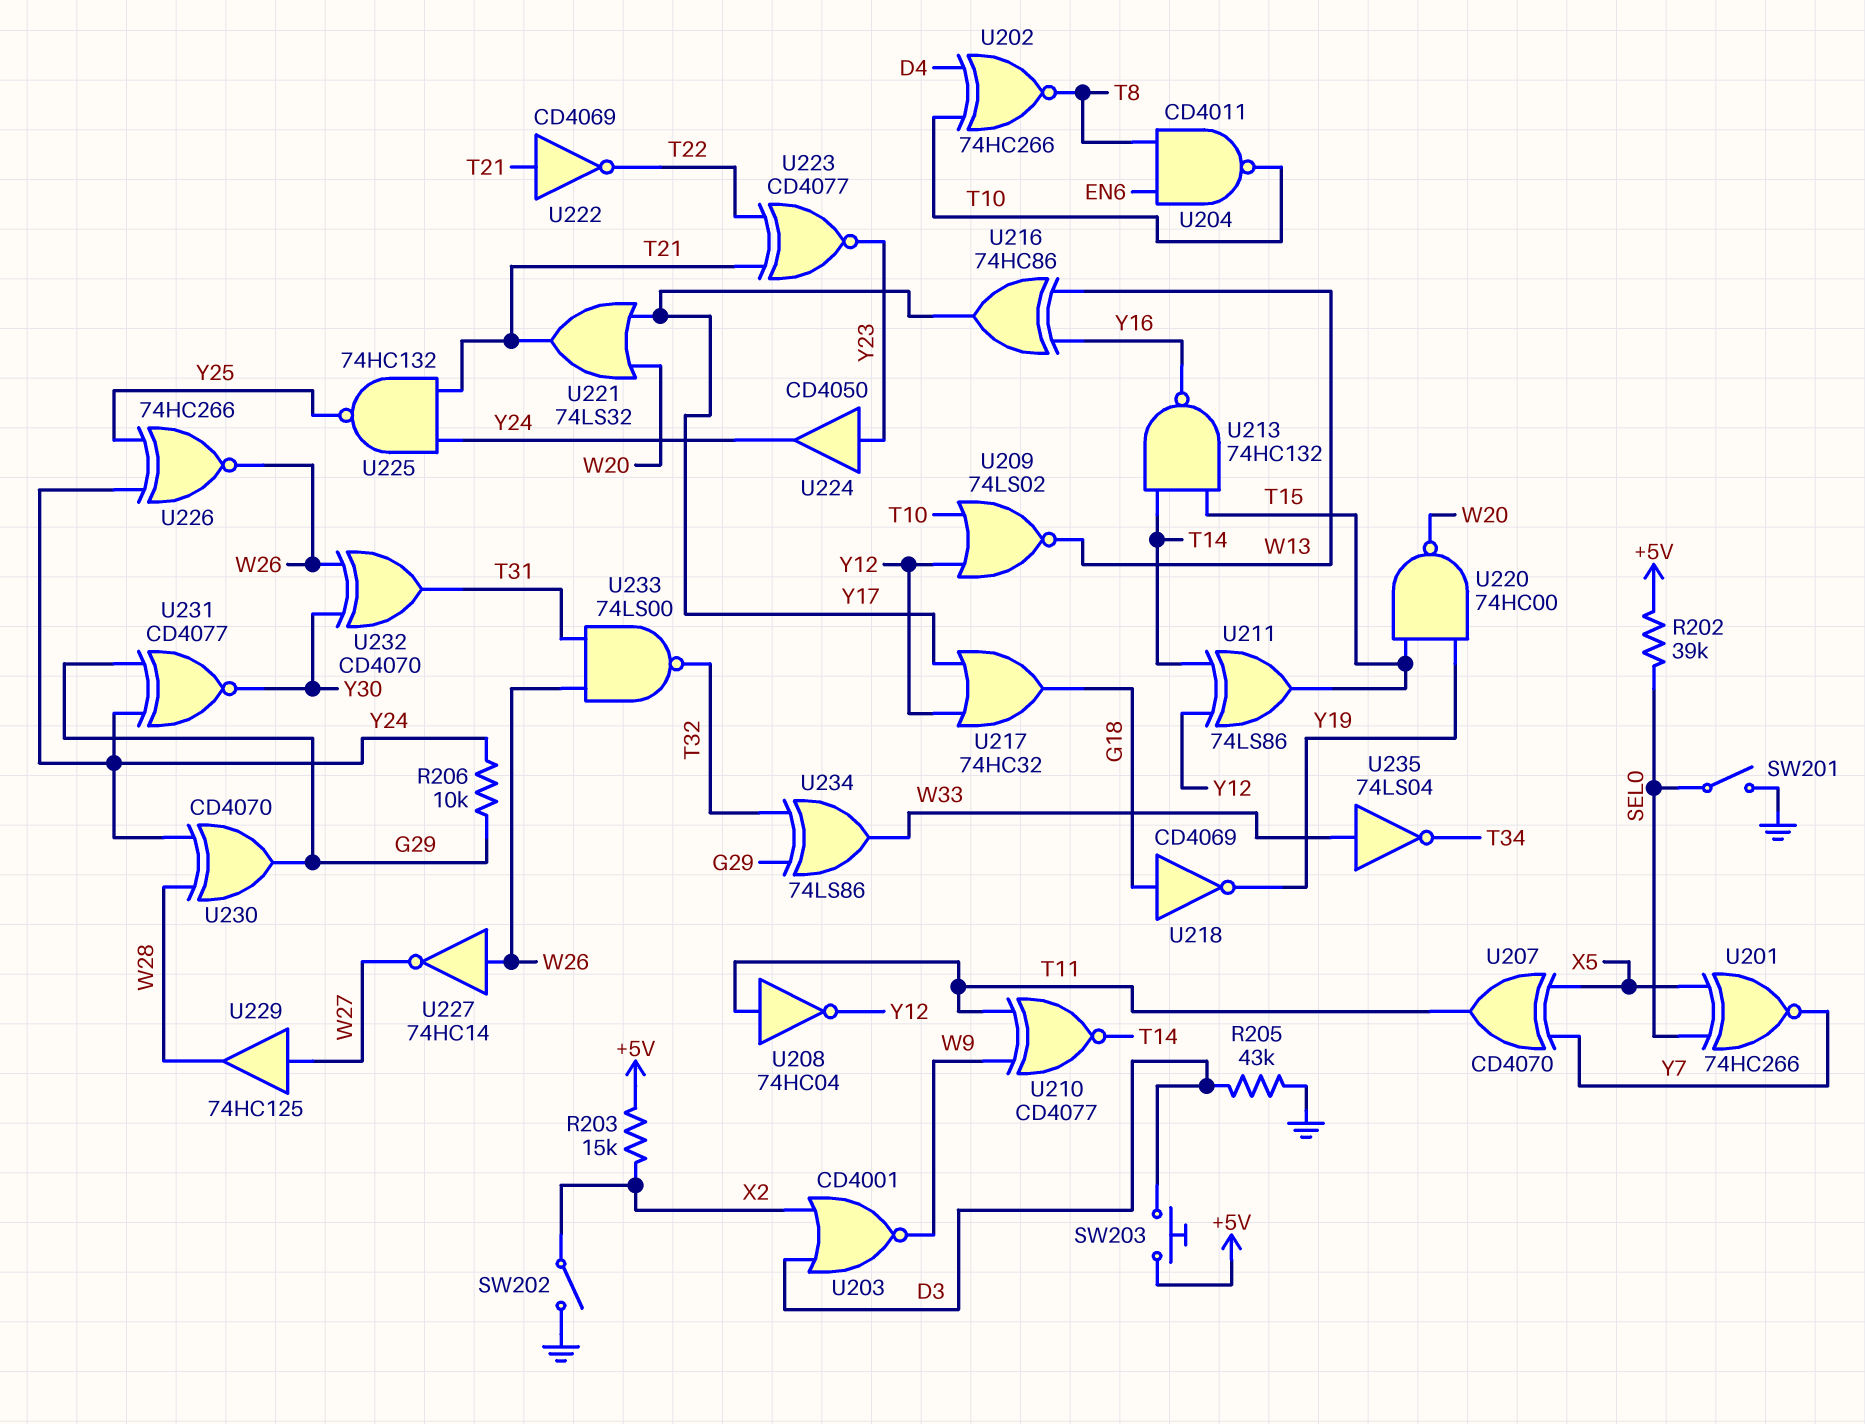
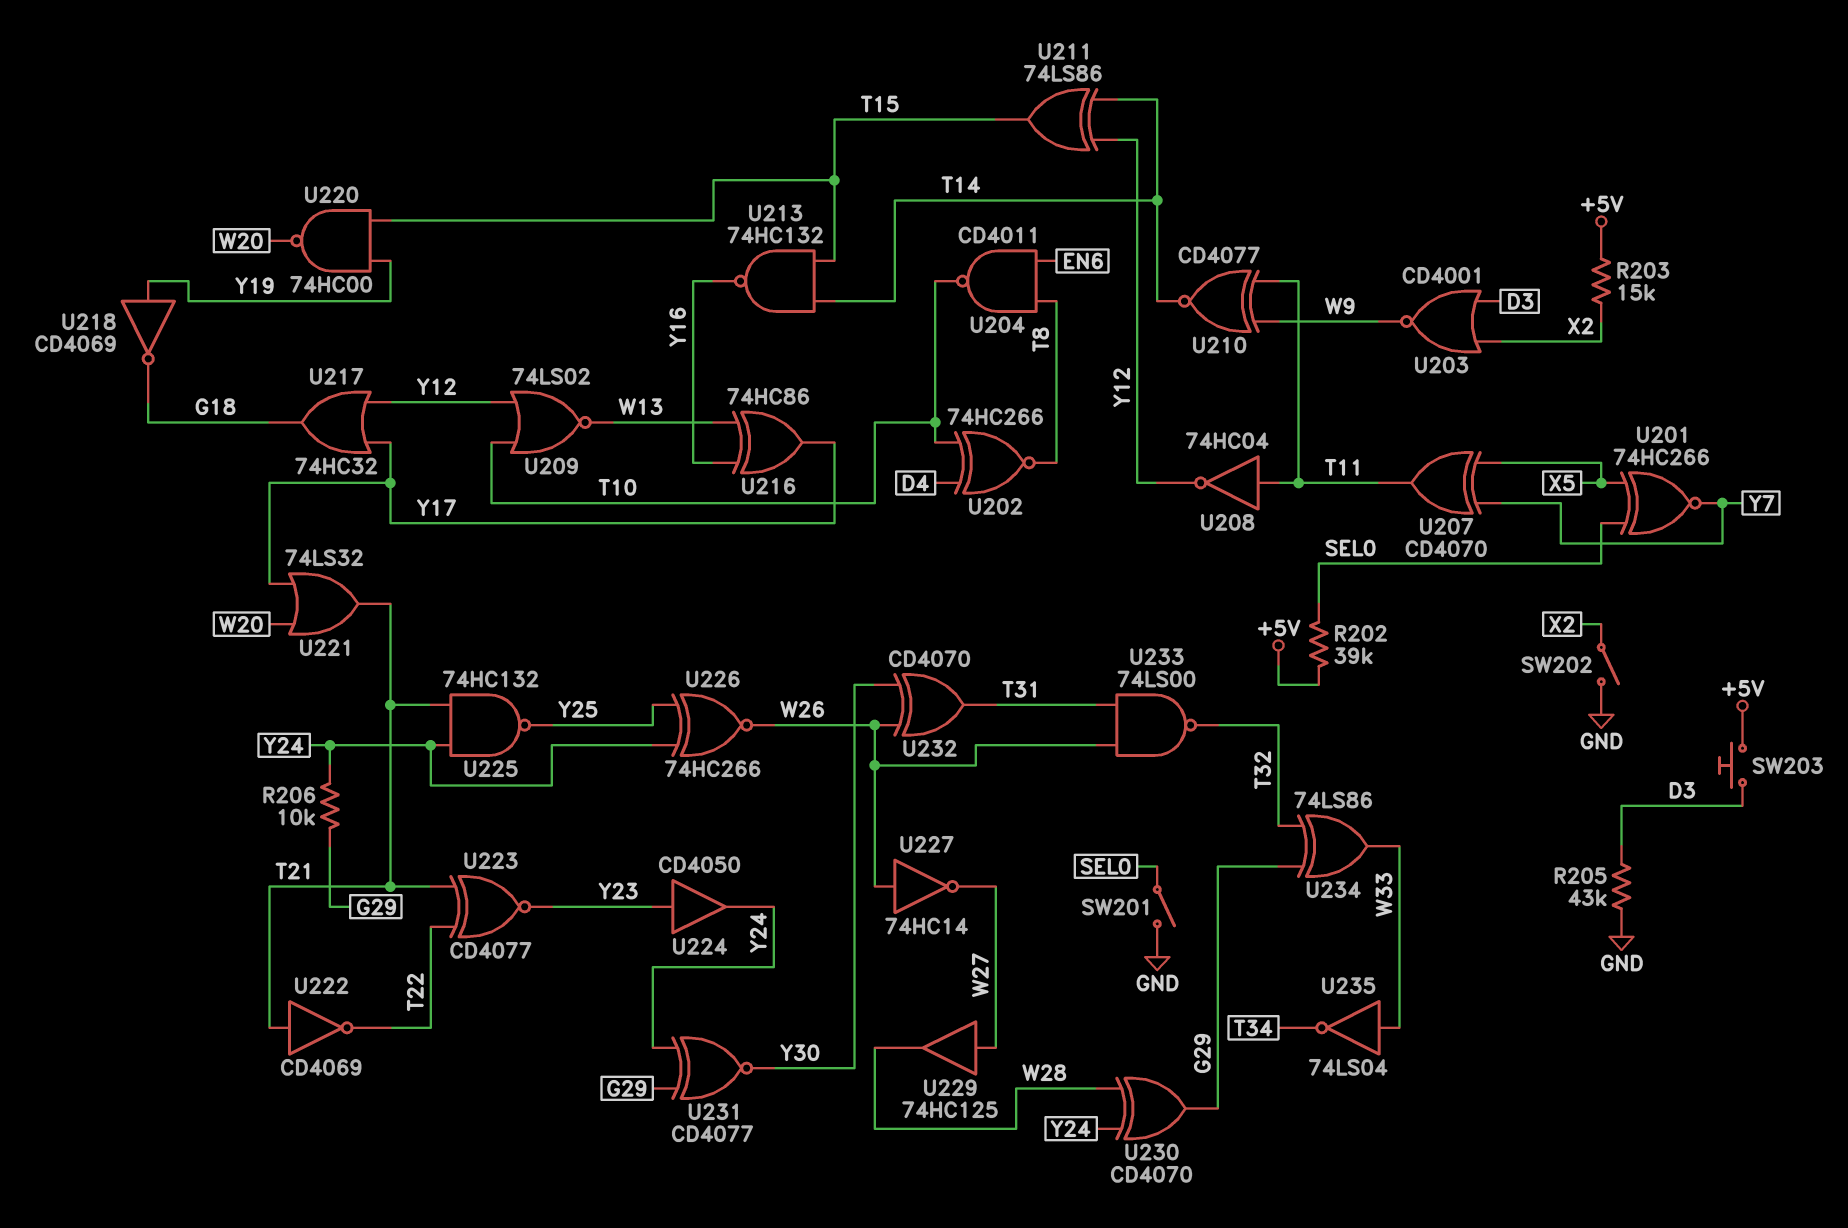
U218: NOT CD4069 (in G18, out Y19) -> NOT CD4069 (in Y19, out G18)

